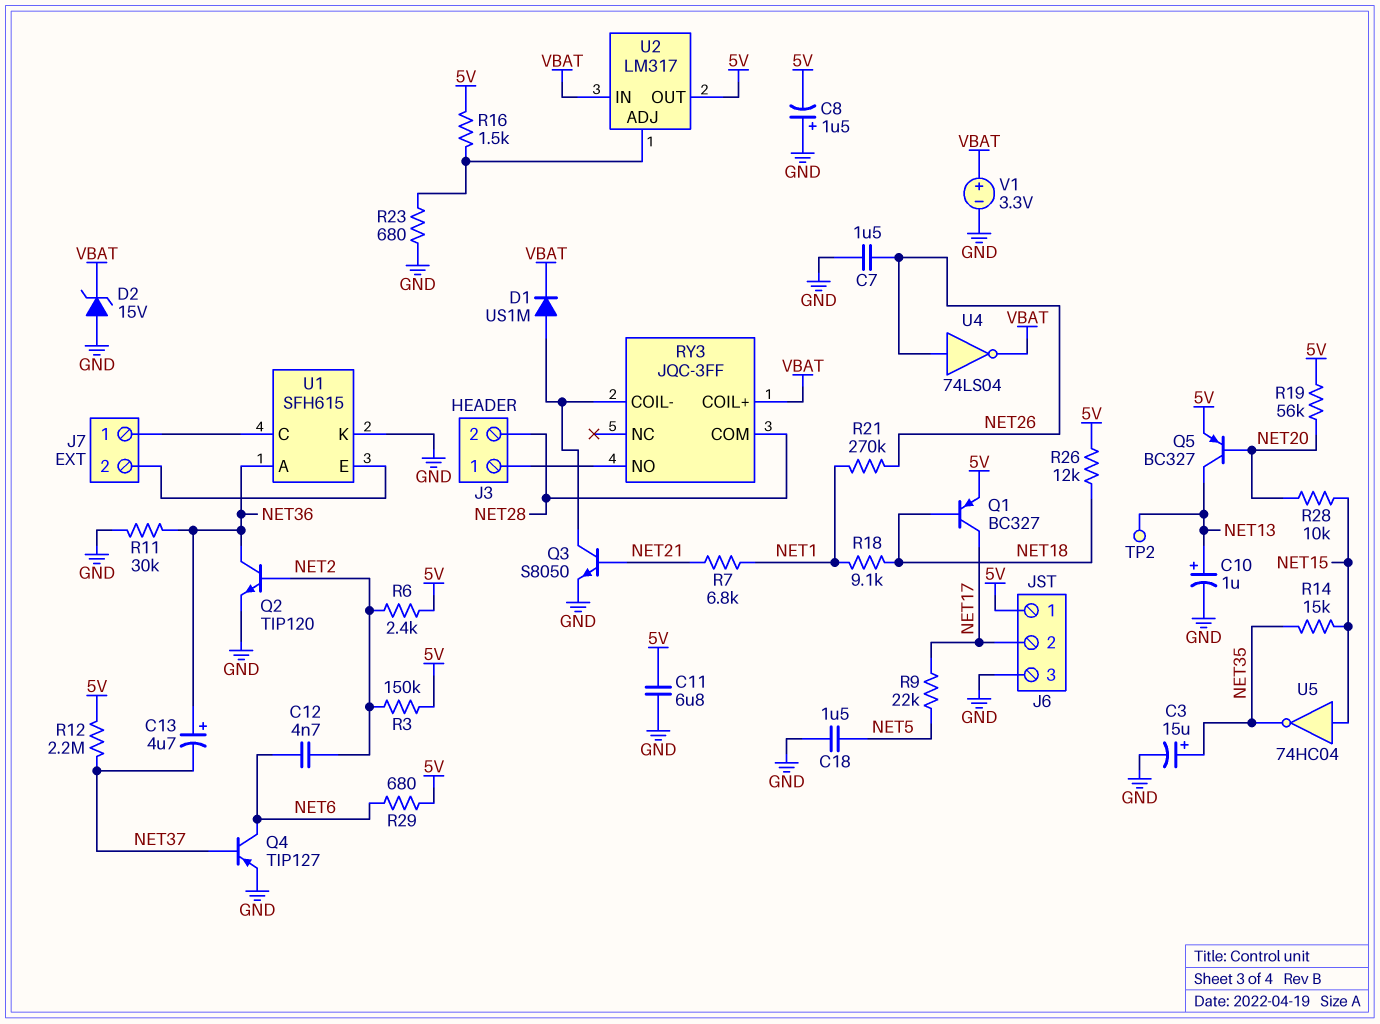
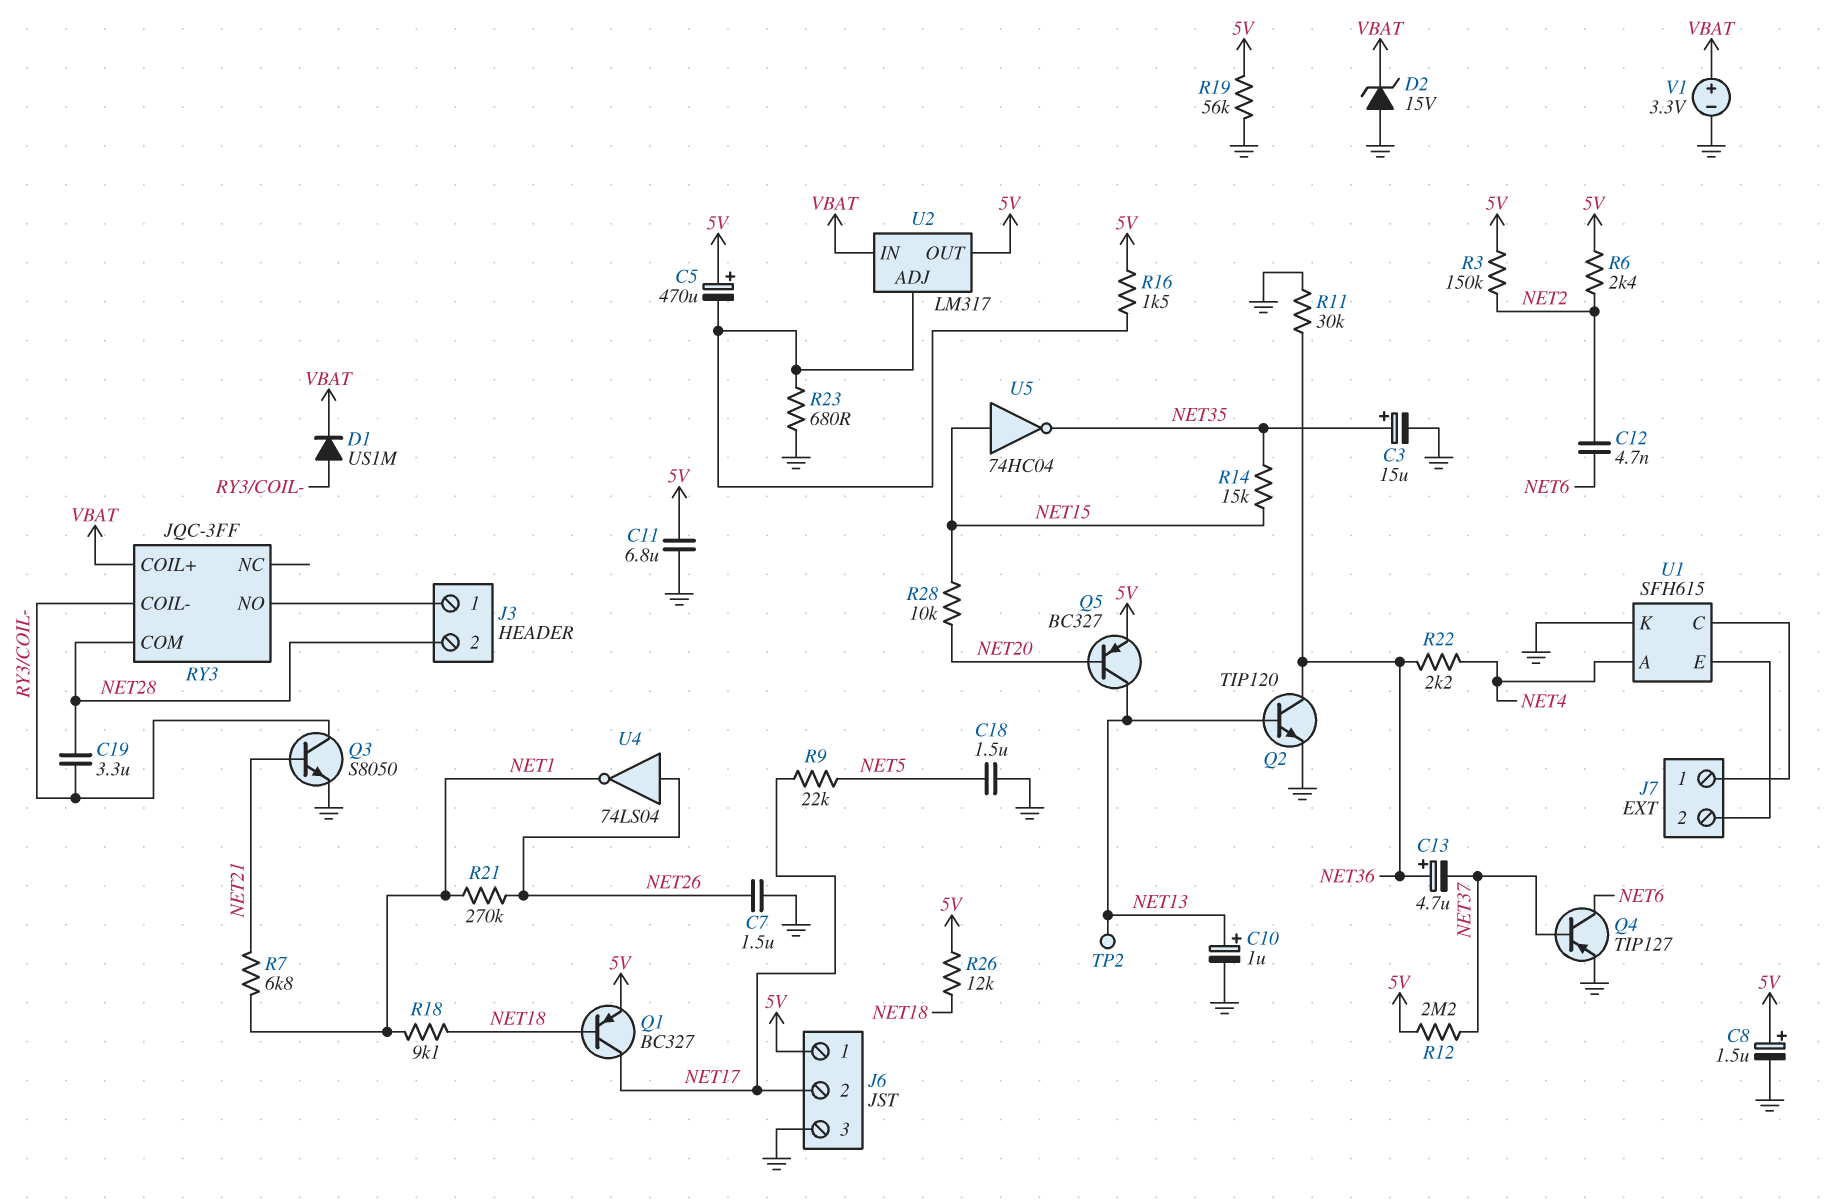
C5: none -> 470uF (plus 5V, minus U2/ADJ)
C8: 1.5uF (plus GND, minus 5V) -> 1.5uF (plus 5V, minus GND)
C19: none -> 3.3uF (NET28, RY3/COIL-)
Q2: NPN TIP120 (B NET2, C NET36, E GND) -> NPN TIP120 (B NET13, C NET36, E GND)
R19: 56k (5V, NET20) -> 56k (5V, GND)
R22: none -> 2.2k (NET4, NET36)
R29: 680 (5V, NET6) -> none
U1 pin A: NET36 -> NET4
U4: NOT 74LS04 (in NET26, out VBAT) -> NOT 74LS04 (in NET26, out NET1)

